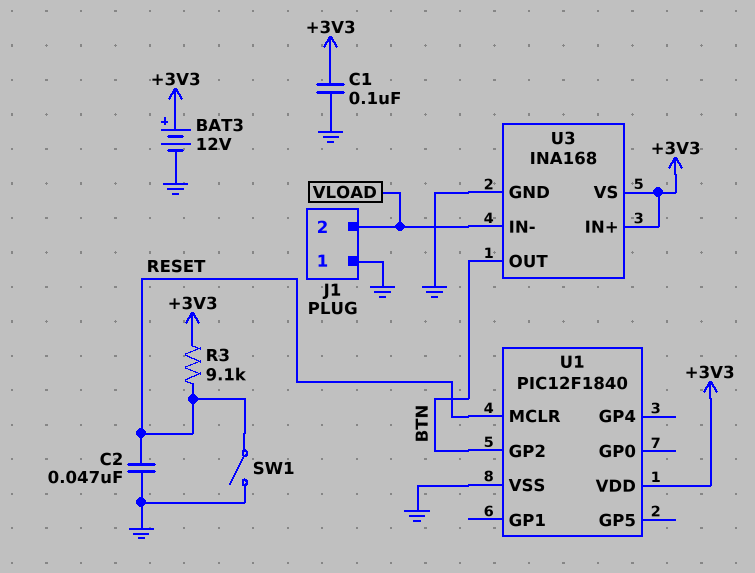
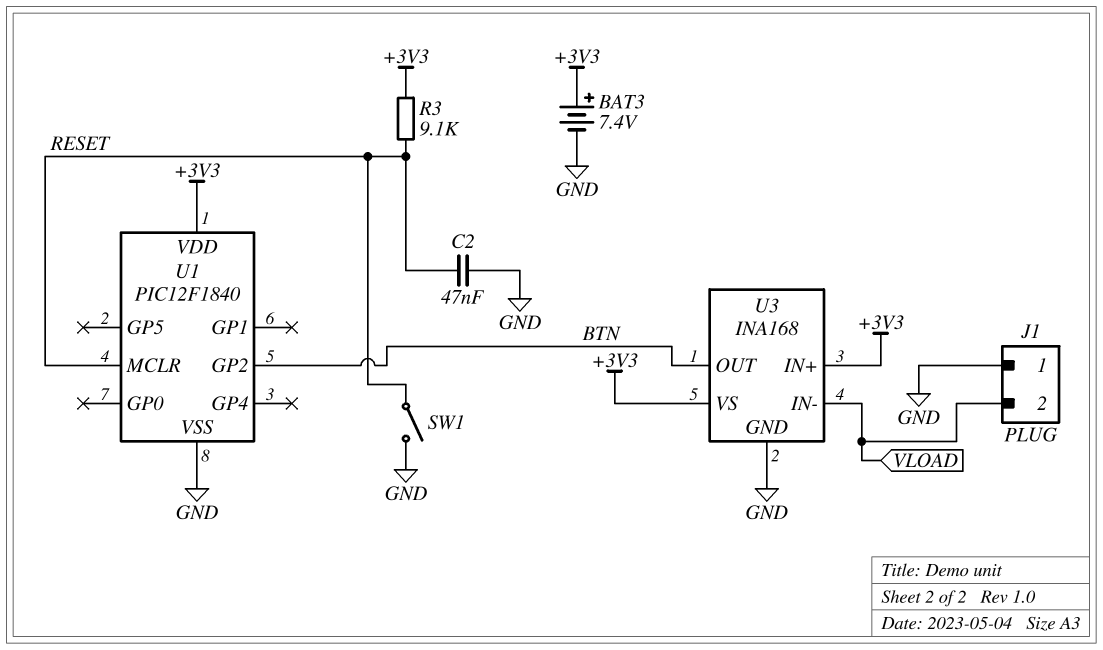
BAT3: 12V (plus +3V3, minus GND) -> 7.4V (plus +3V3, minus GND)
C1: 100nF (+3V3, GND) -> none

